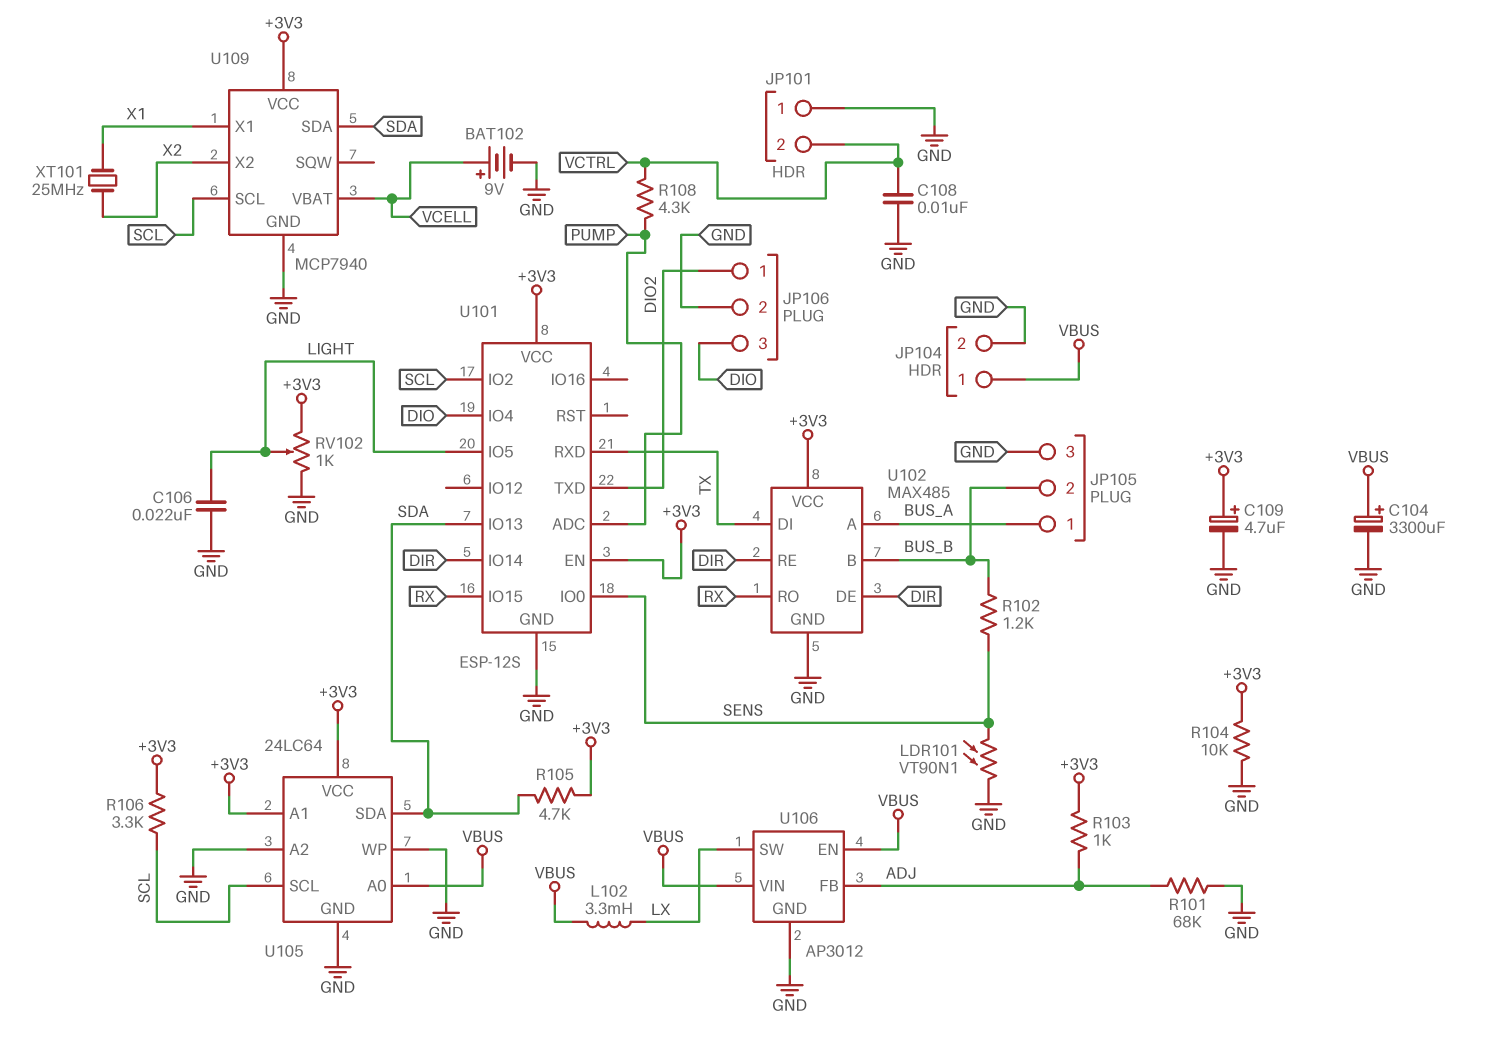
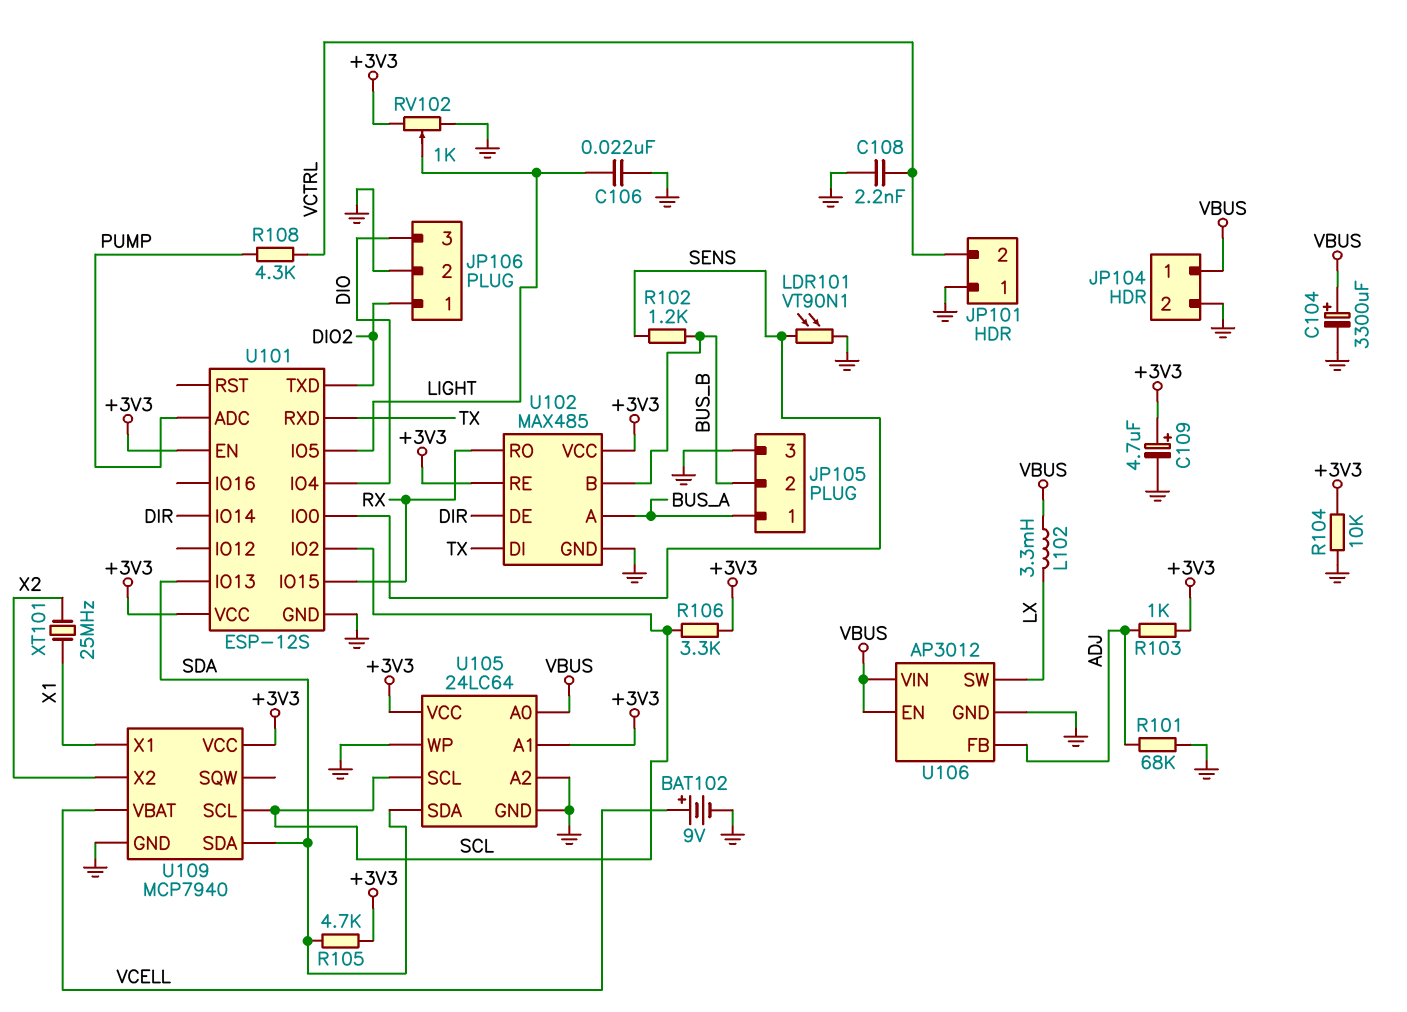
C108: 10nF (GND, VCTRL) -> 2.2nF (GND, VCTRL)
U102 pin RE: DIR -> +3V3

